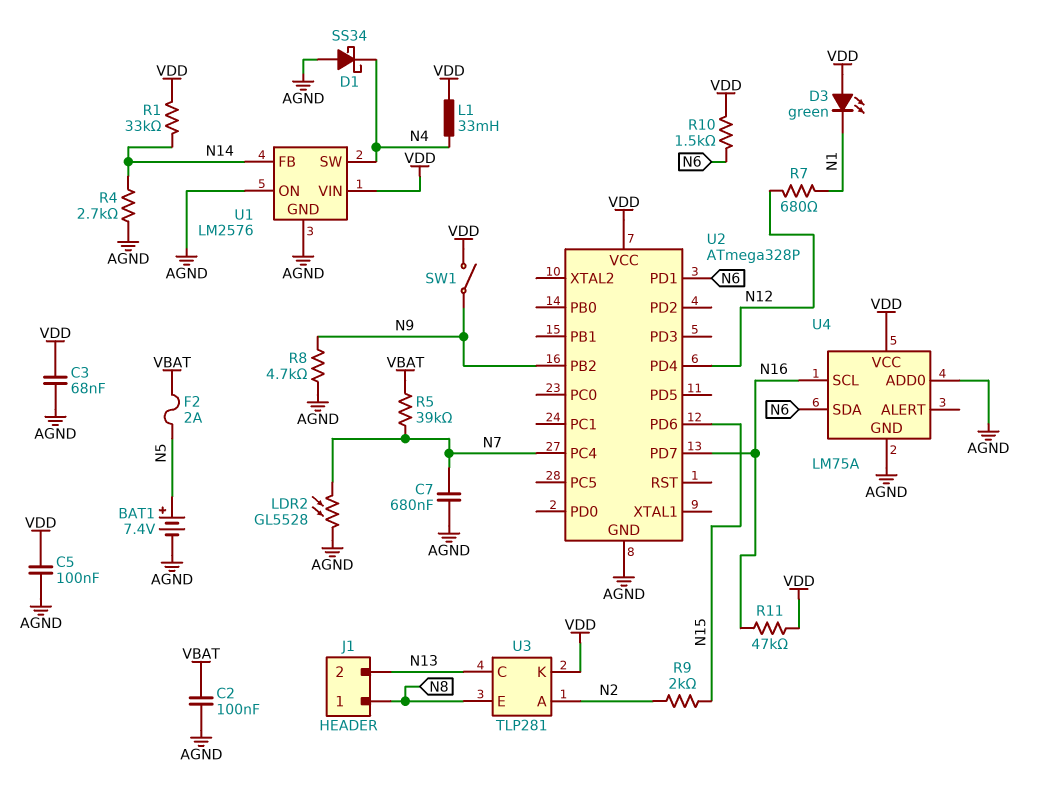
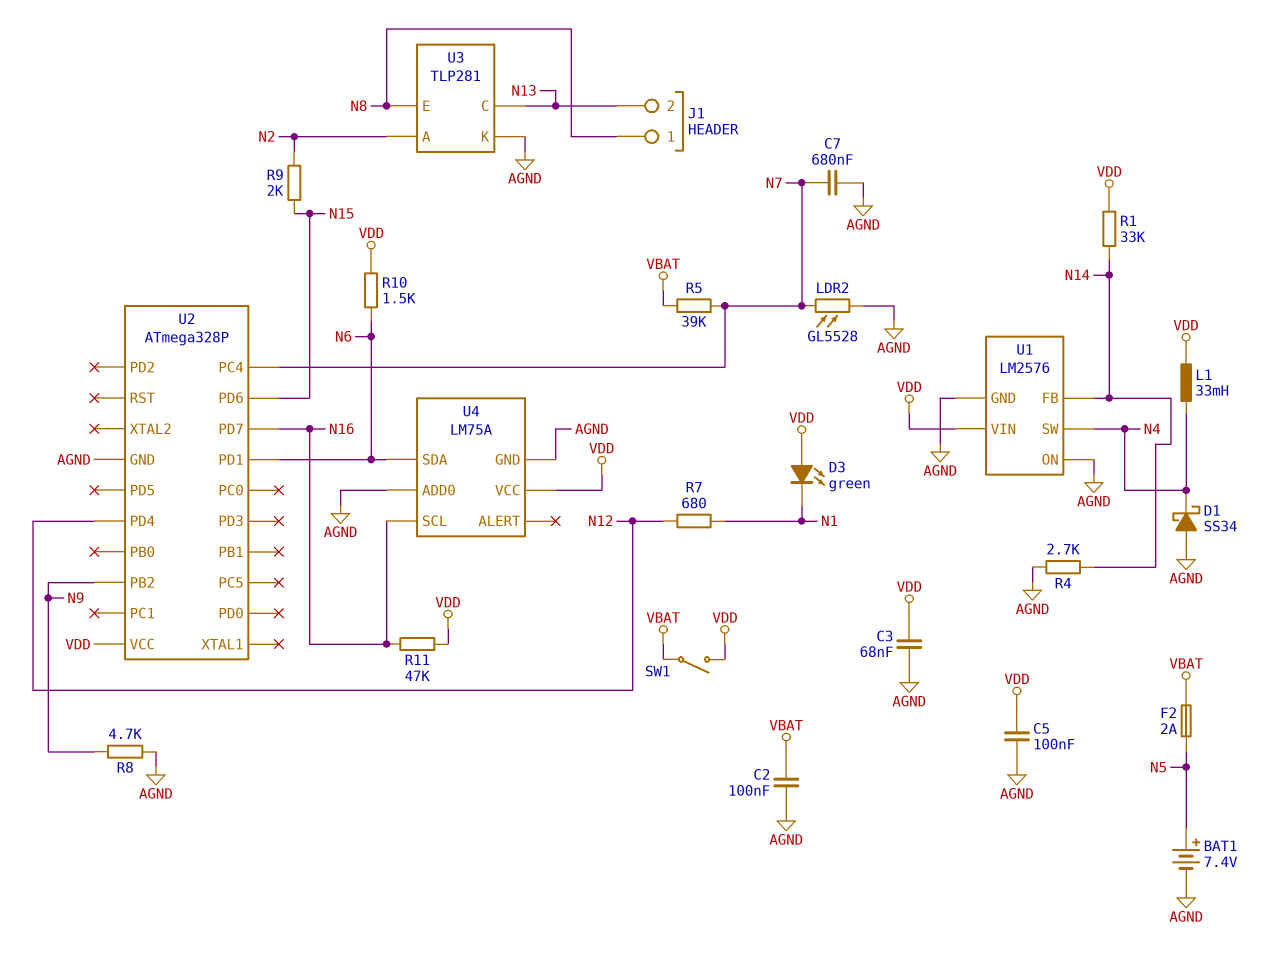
SW1: switch (N9, VDD) -> switch (VBAT, VDD)
U3 pin K: VDD -> AGND

